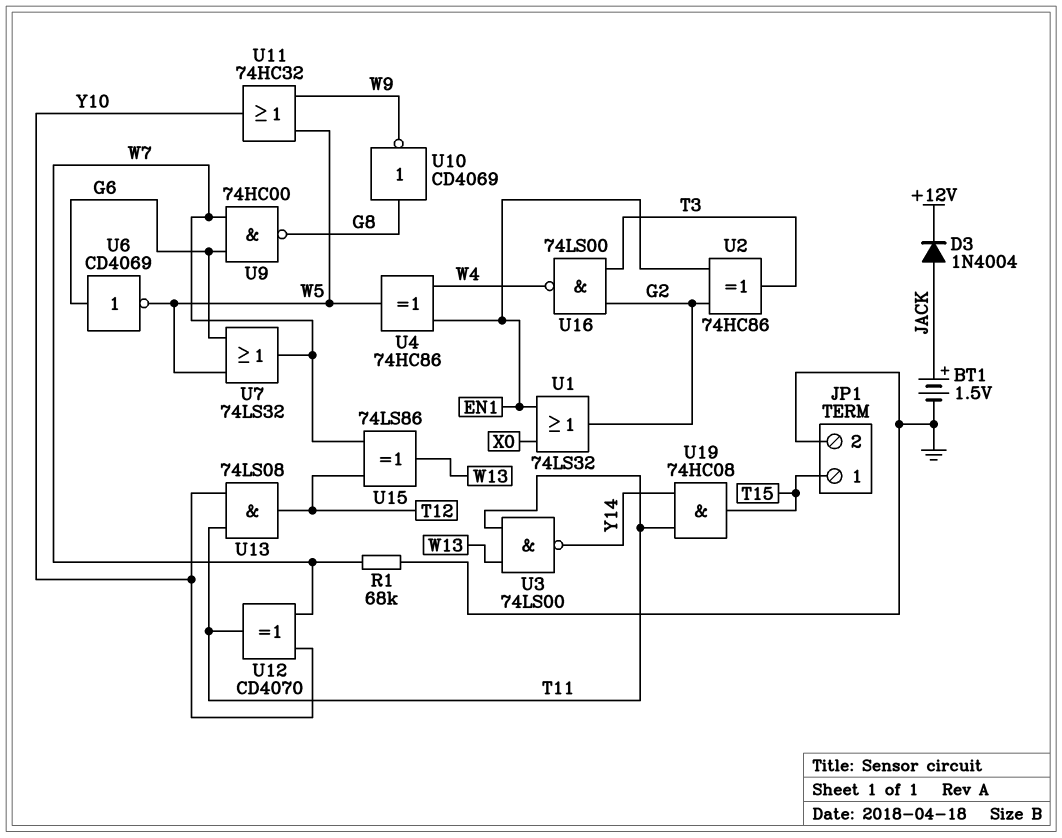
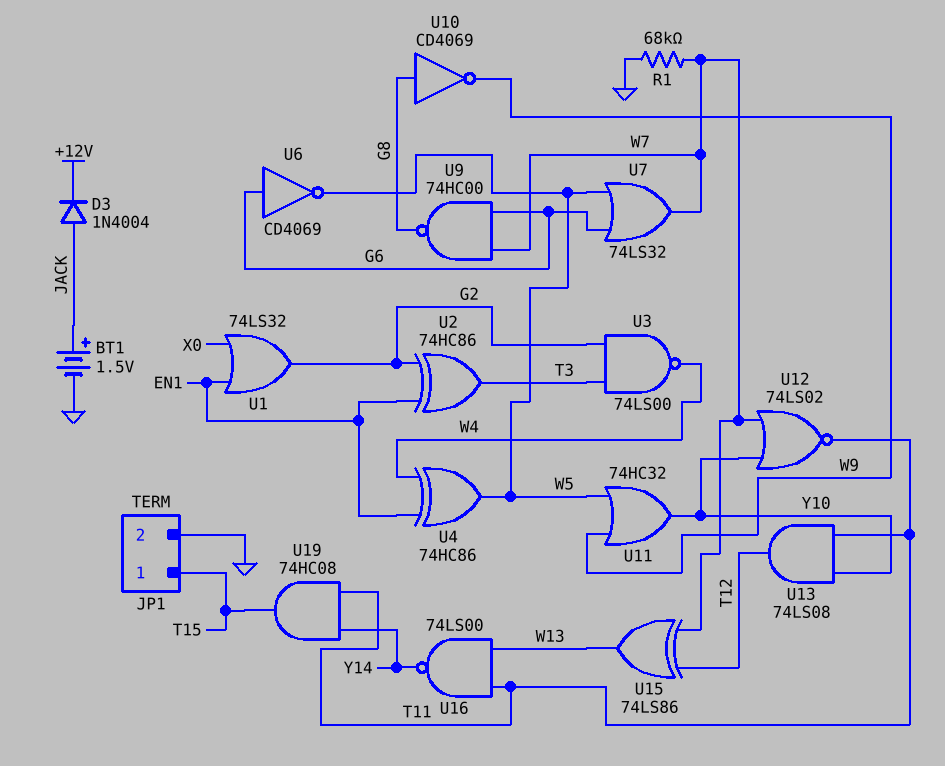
U3: NAND 74LS00 (in T11, in W13, out Y14) -> NAND 74LS00 (in G2, in T3, out W4)
U12: XOR CD4070 (in W7, in Y10, out T11) -> NOR 74LS02 (in W7, in Y10, out T11)
U16: NAND 74LS00 (in G2, in T3, out W4) -> NAND 74LS00 (in T11, in W13, out Y14)

